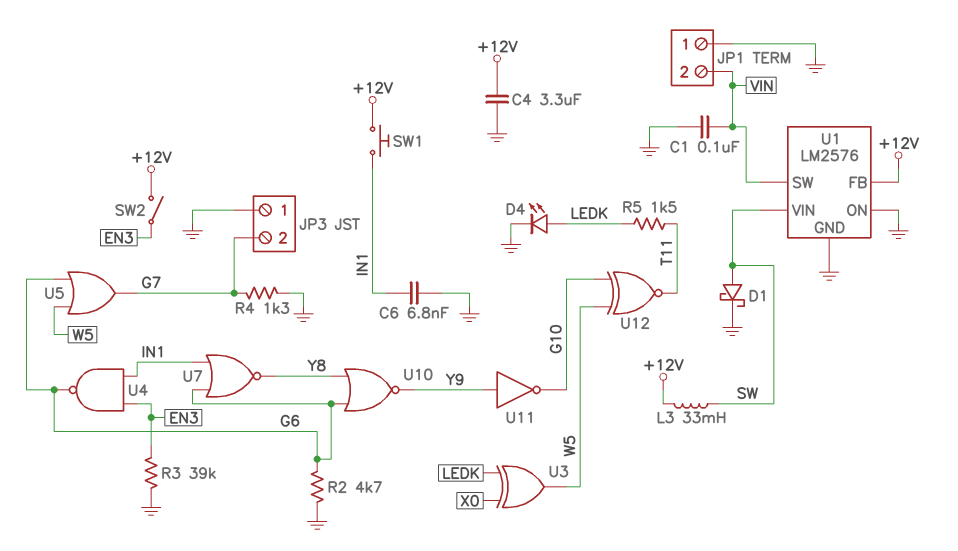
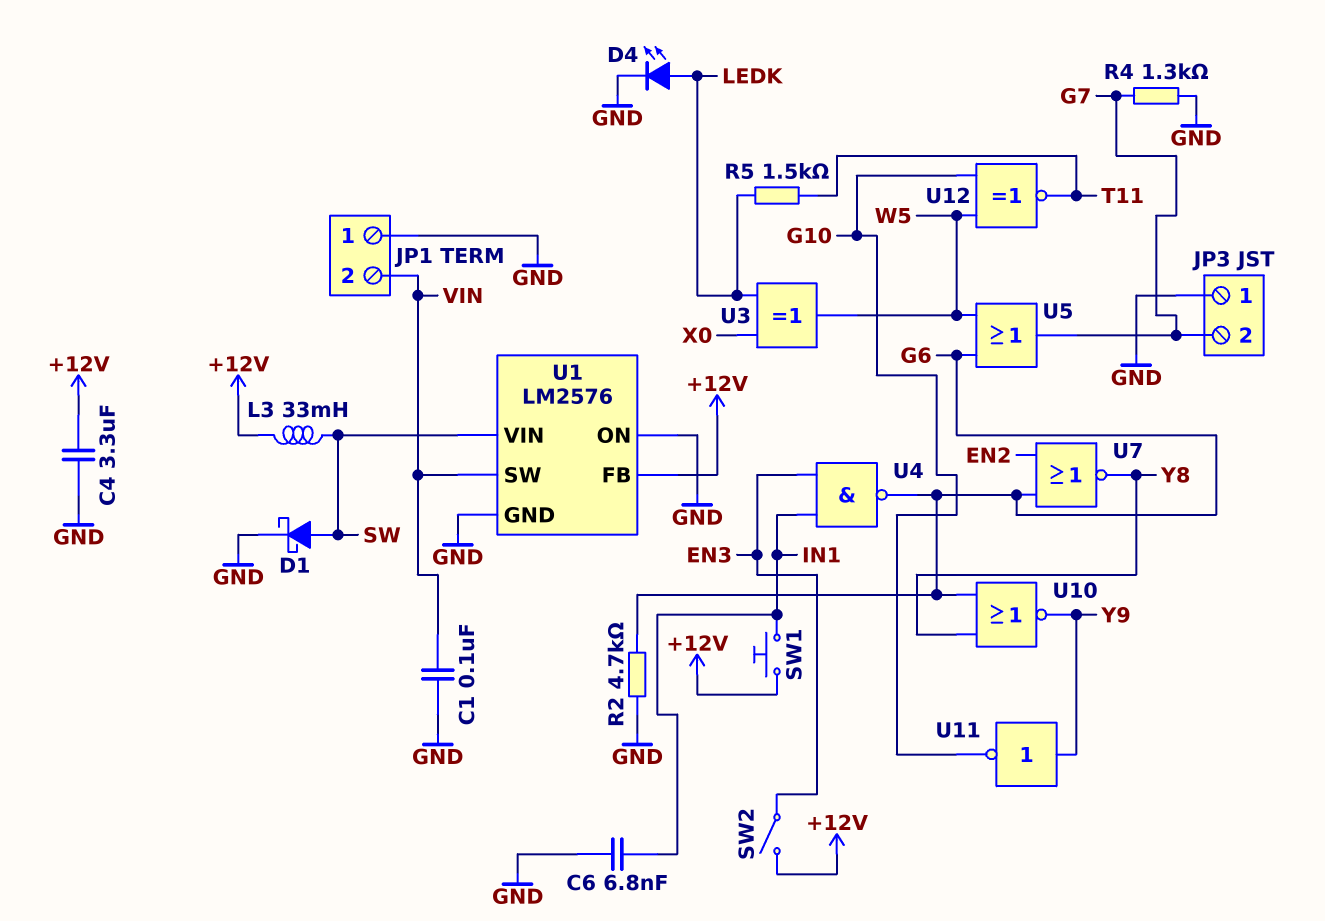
R3: 39k (EN3, GND) -> none
U7: NOR (in G6, in IN1, out Y8) -> NOR (in EN2, in G6, out Y8)

